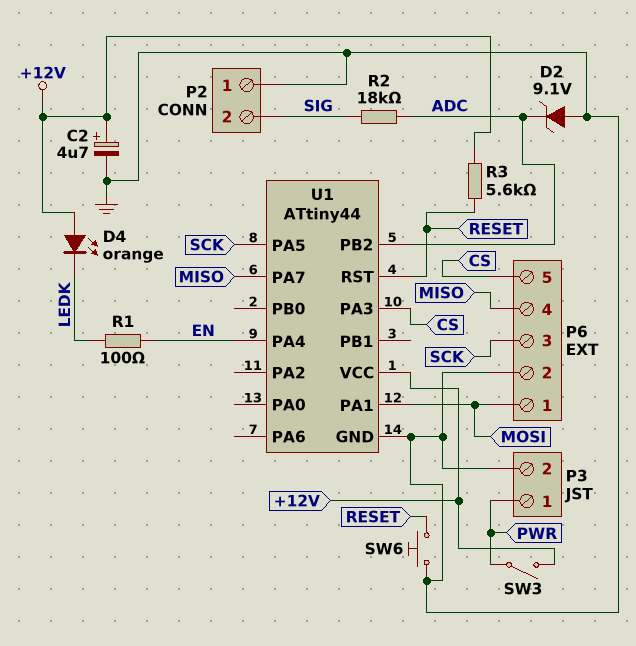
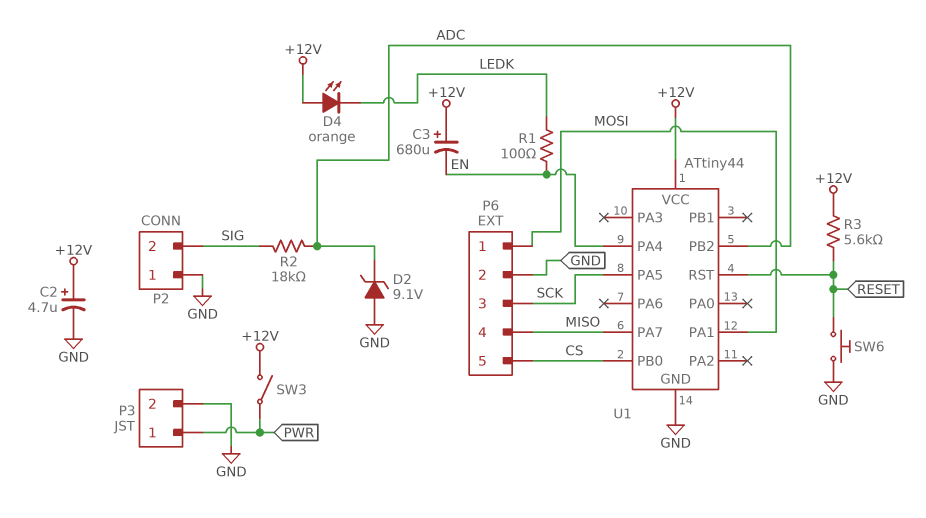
C3: none -> 680uF (plus +12V, minus EN)
U1 pin PA3: CS -> none
U1 pin PB0: none -> CS

